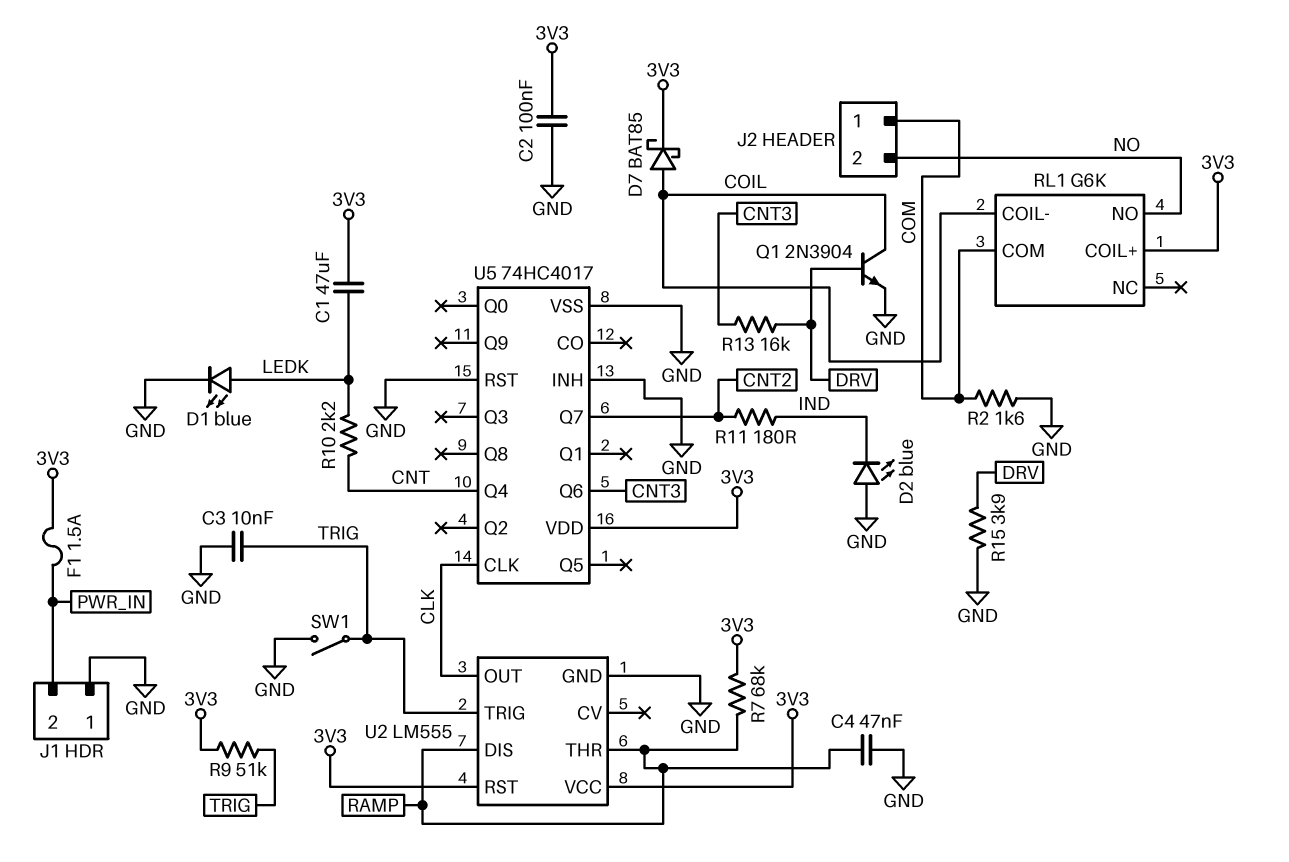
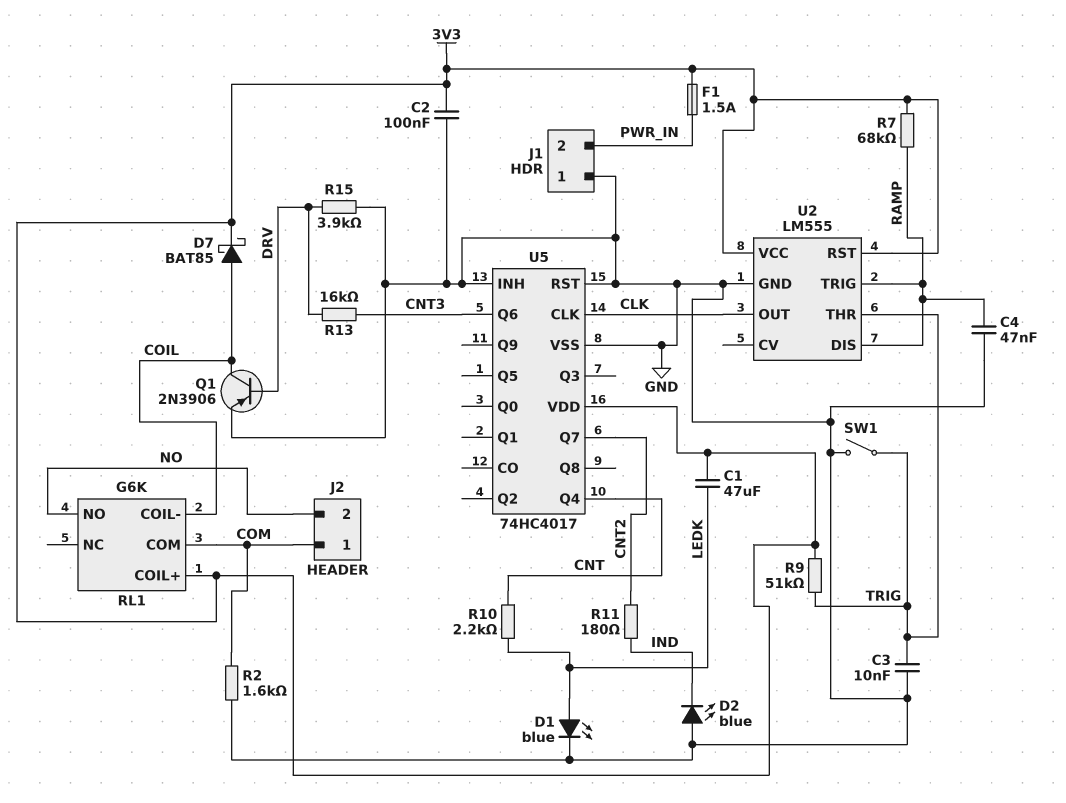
Q1: NPN 2N3904 (B DRV, C COIL, E GND) -> PNP 2N3906 (B DRV, C COIL, E GND)
U2 pin THR: RAMP -> TRIG
U2 pin TRIG: TRIG -> RAMP

